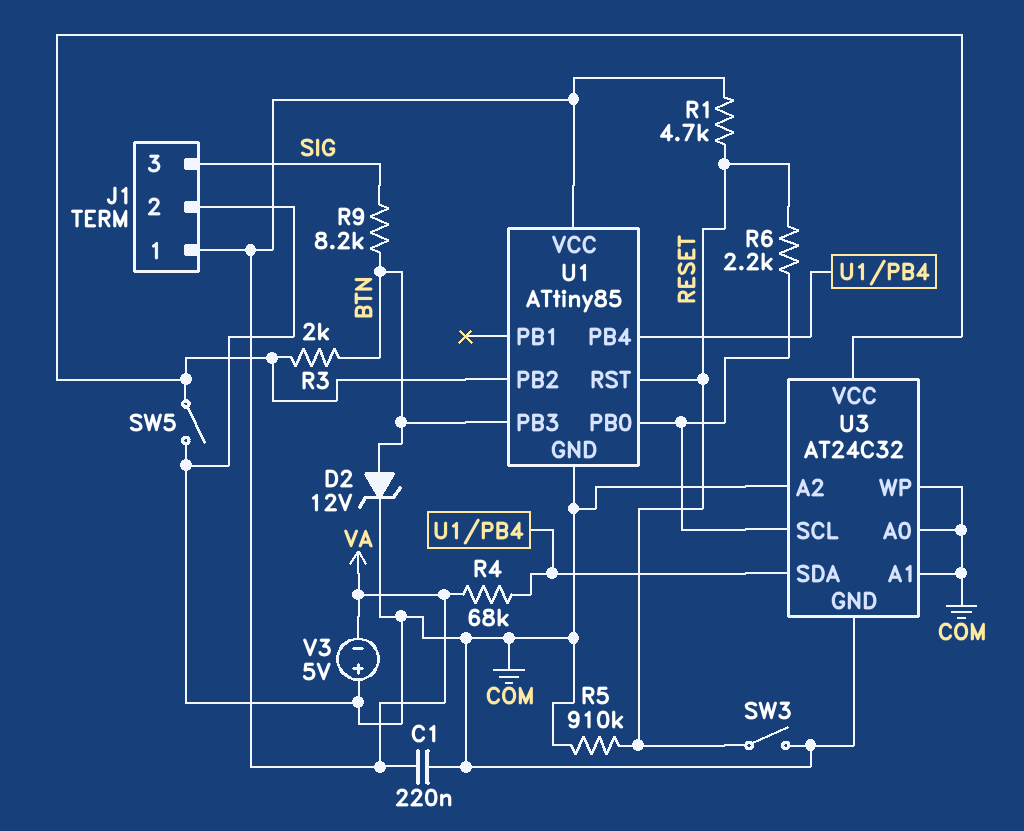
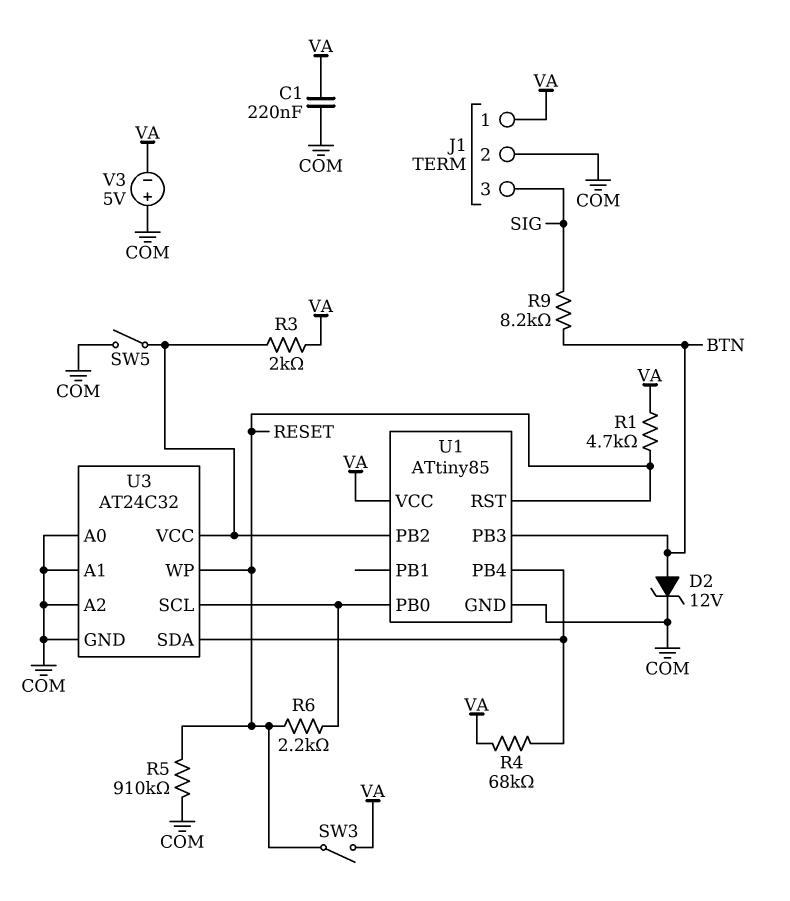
R3: 2k (BTN, U1/PB2) -> 2k (U1/PB2, VA)
SW3: switch (COM, RESET) -> switch (RESET, VA)
U3 pin WP: COM -> RESET

